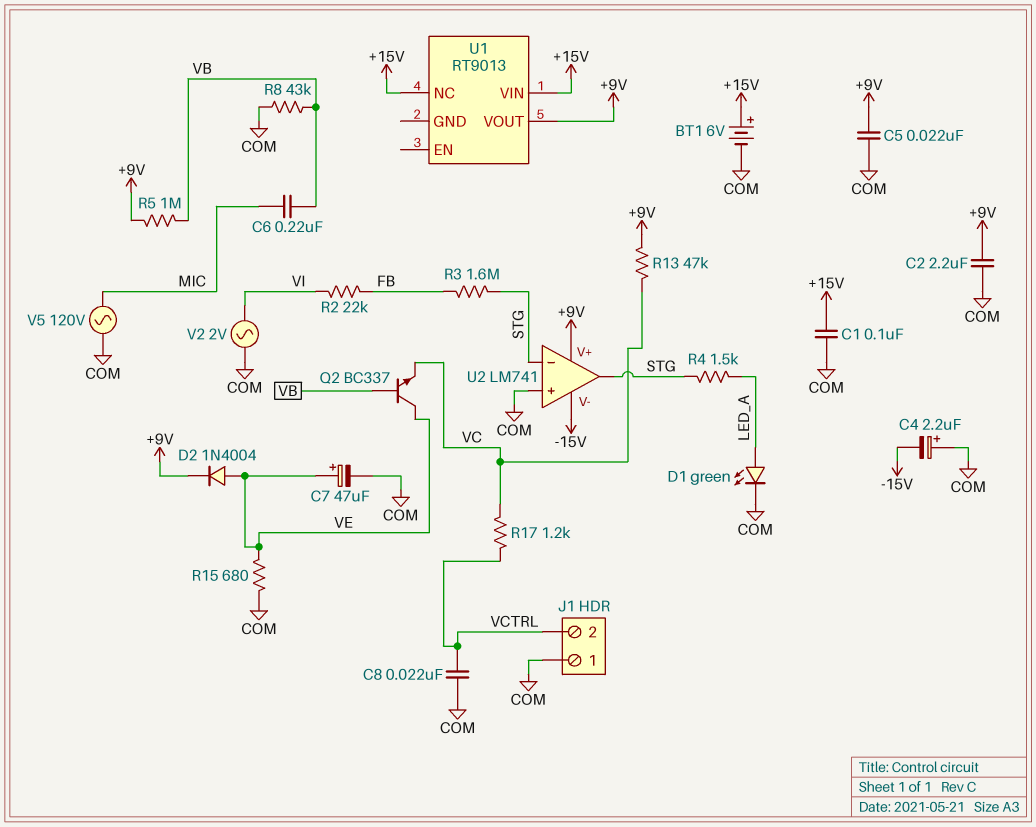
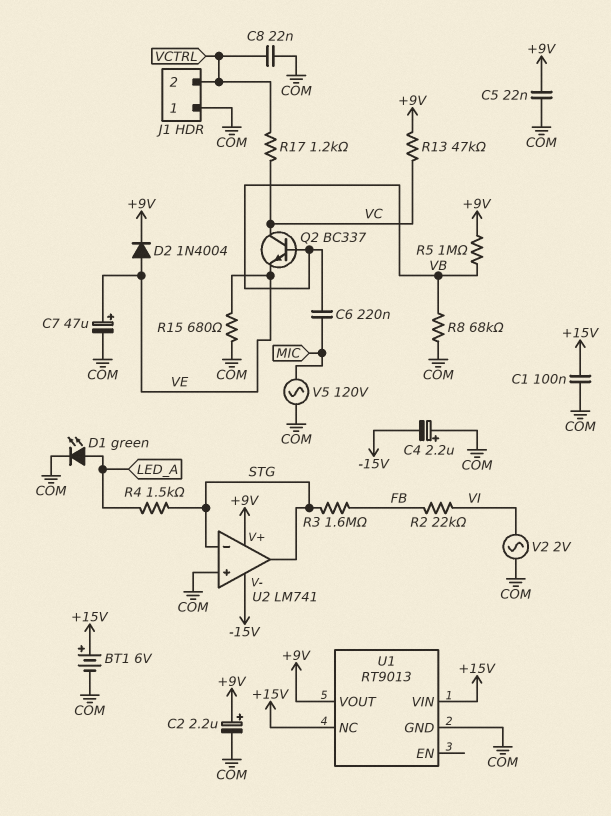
C2: 2.2uF (+9V, COM) -> 2.2uF (plus +9V, minus COM)
Q2: NPN BC337 (B VB, C VE, E VC) -> NPN BC337 (B VB, C VC, E VE)
R8: 43k (COM, VB) -> 68k (COM, VB)
U1 pin GND: none -> COM

